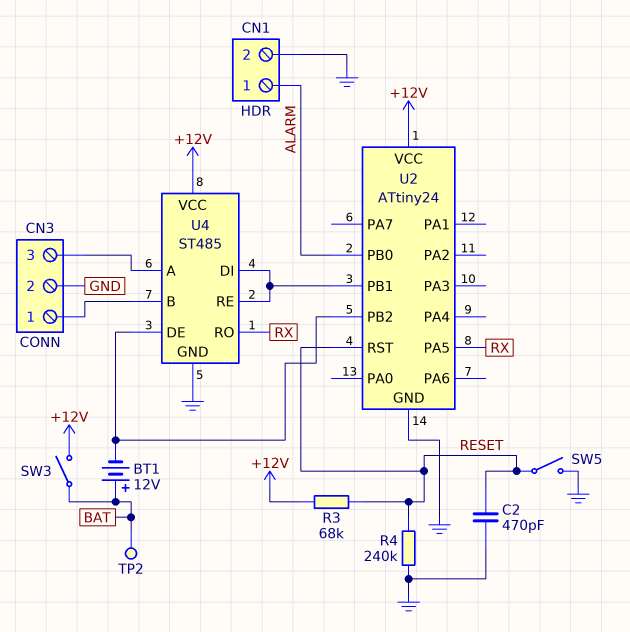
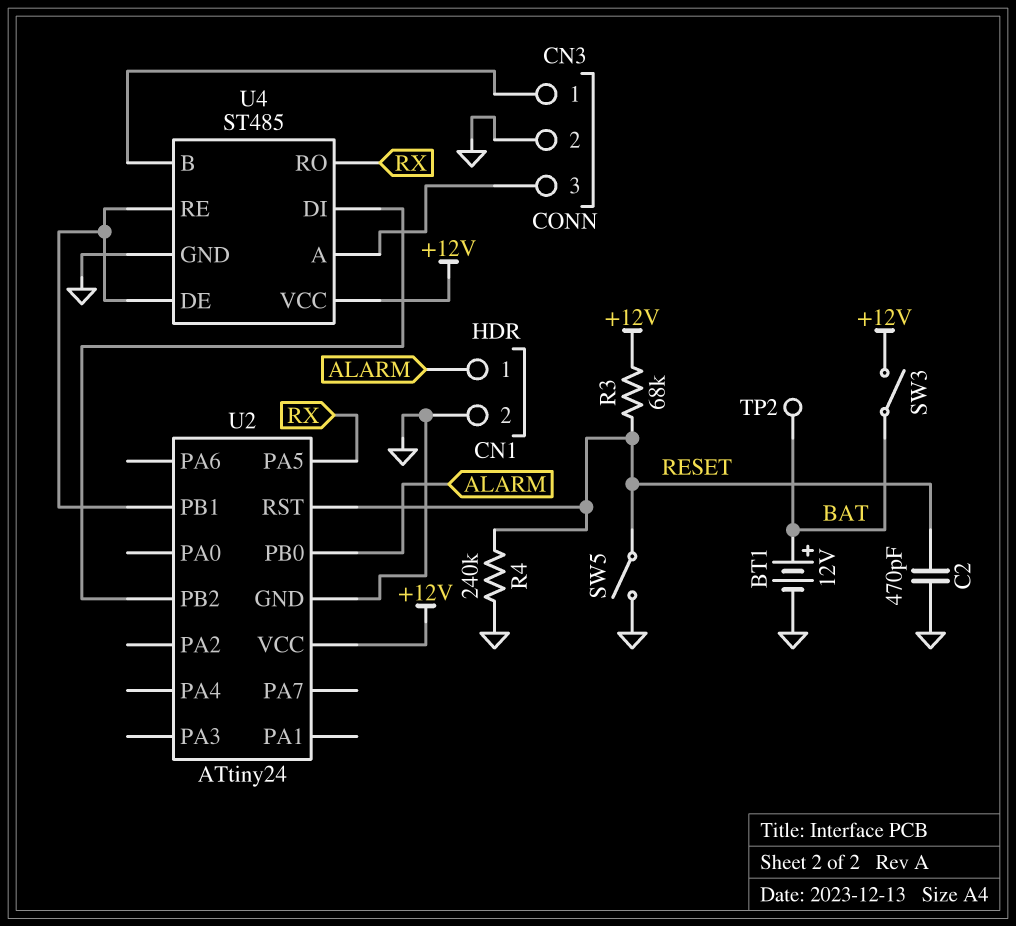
BT1: 12V (plus BAT, minus U2/PB2) -> 12V (plus BAT, minus GND)
U4 pin DE: U2/PB2 -> U2/PB1
U4 pin DI: U2/PB1 -> U2/PB2

